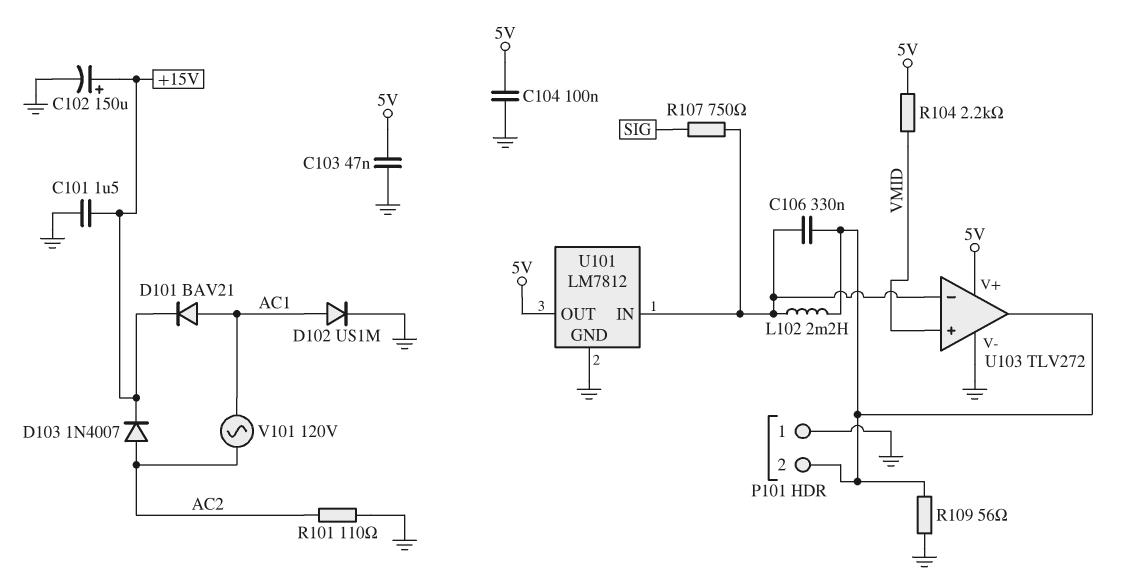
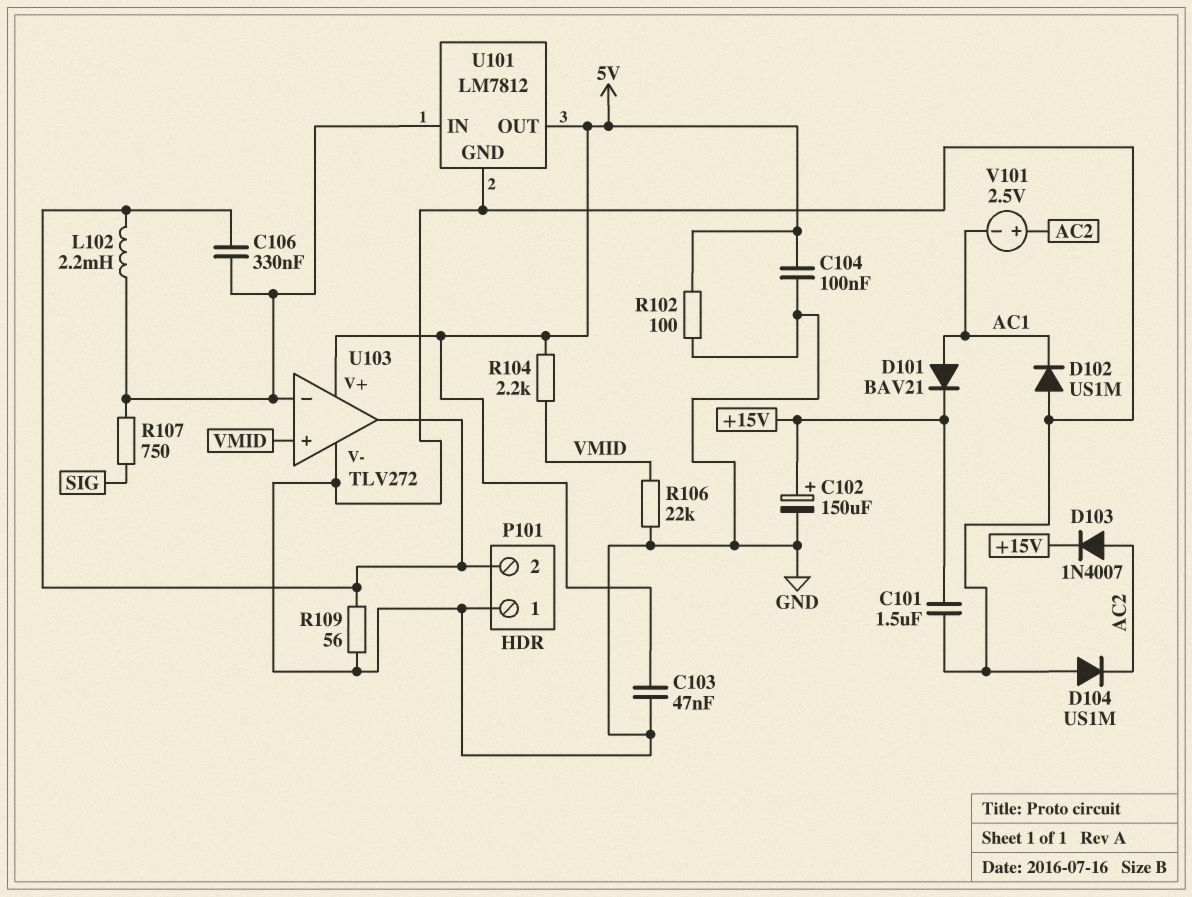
D102: diode US1M (A AC1, K GND) -> diode US1M (A GND, K AC1)
D104: none -> diode US1M (A GND, K AC2)
R101: 110 (AC2, GND) -> none
R102: none -> 100 (5V, GND)
R106: none -> 22k (GND, VMID)
V101: AC 120V (AC1, AC2) -> 2.5V (plus AC2, minus AC1)

